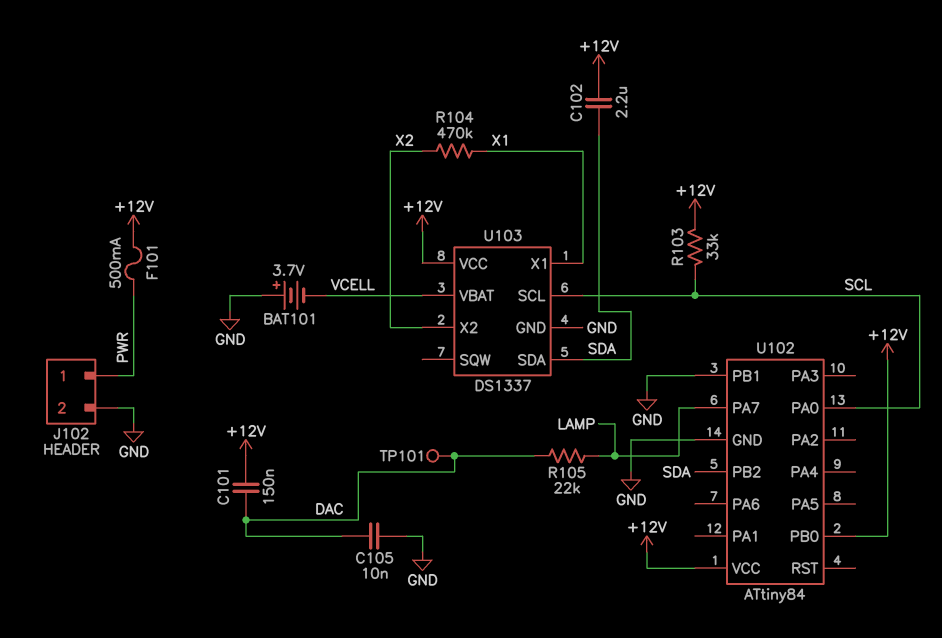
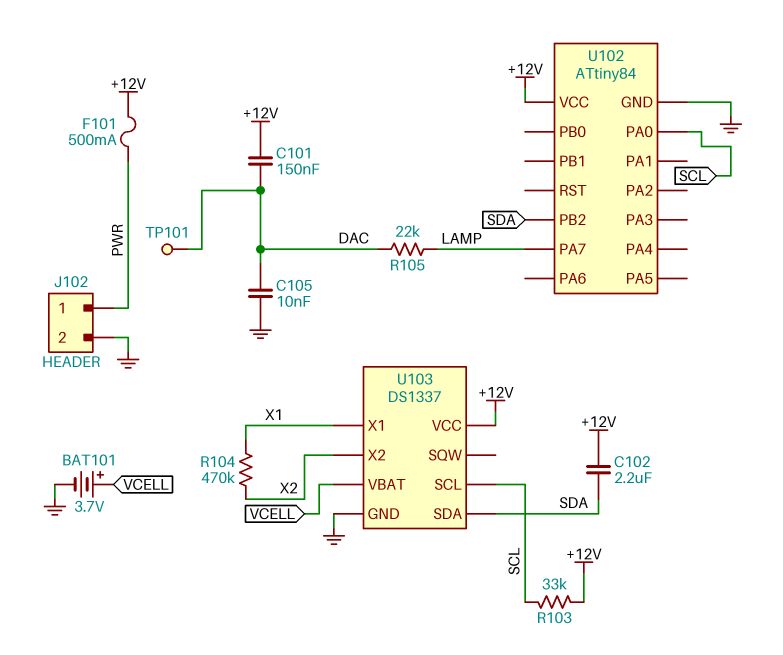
BAT101: 3.7V (plus GND, minus VCELL) -> 3.7V (plus VCELL, minus GND)
U102 pin PB0: +12V -> none
U102 pin PB1: GND -> none

